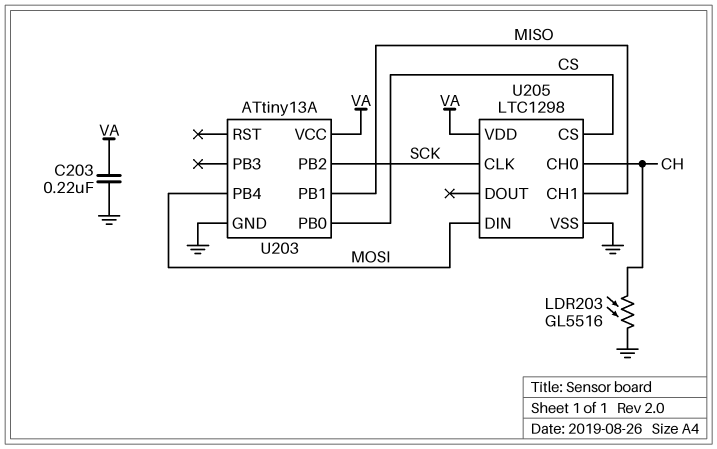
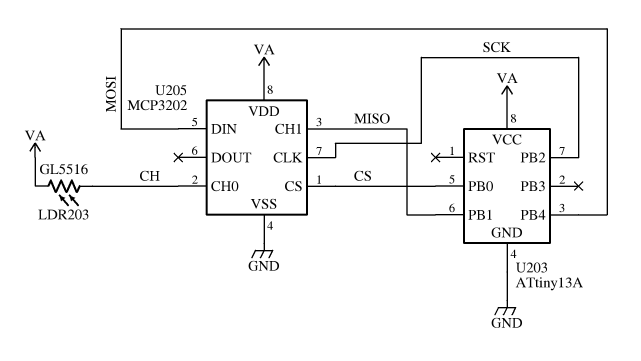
C203: 220nF (GND, VA) -> none
LDR203: GL5516 (CH, GND) -> GL5516 (CH, VA)
U205: LTC1298 -> MCP3202

